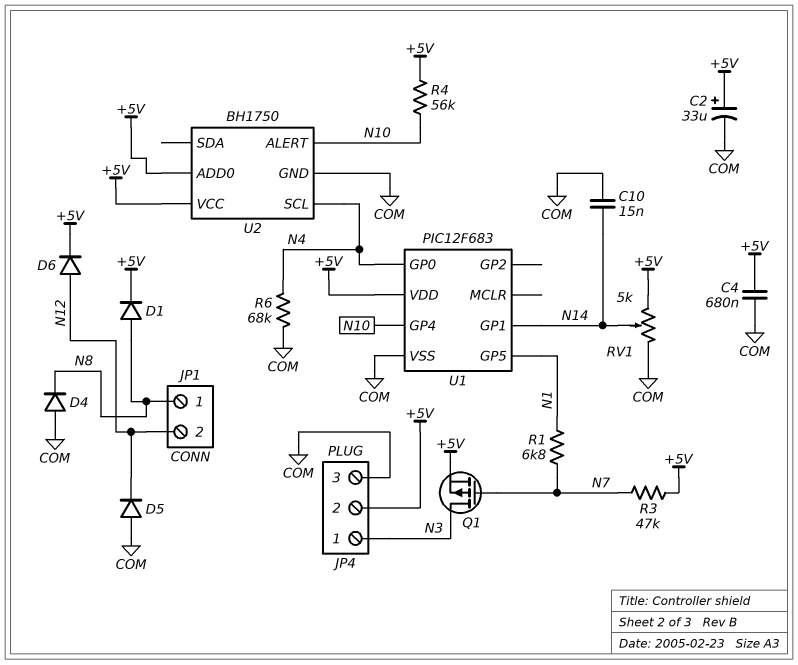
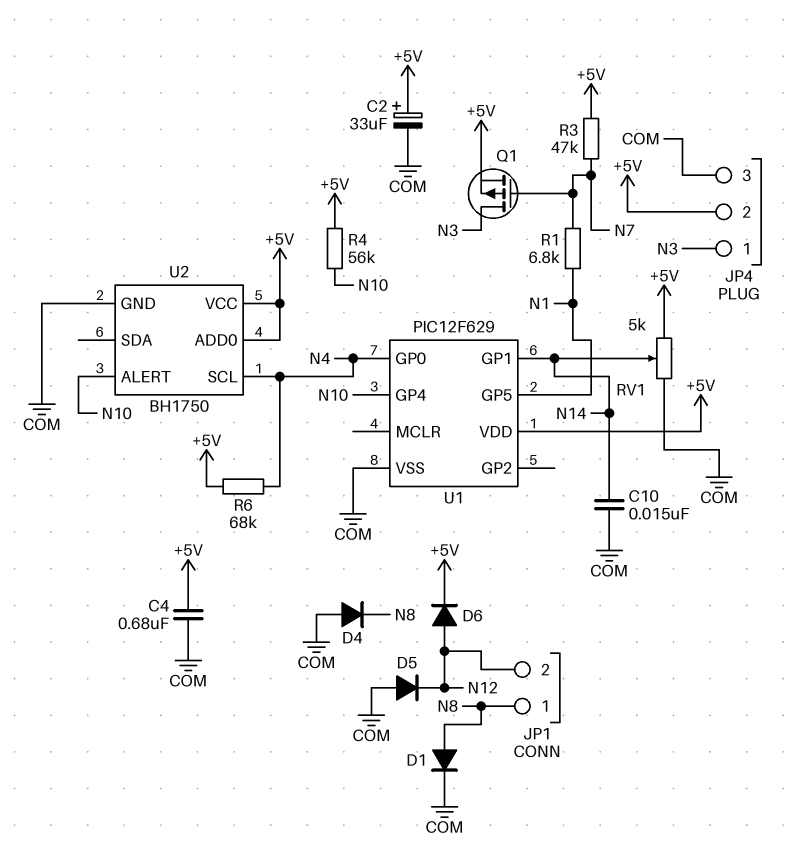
D1: diode (A N8, K +5V) -> diode (A N8, K COM)
R6: 68k (COM, N4) -> 68k (+5V, N4)
U1: PIC12F683 -> PIC12F629

